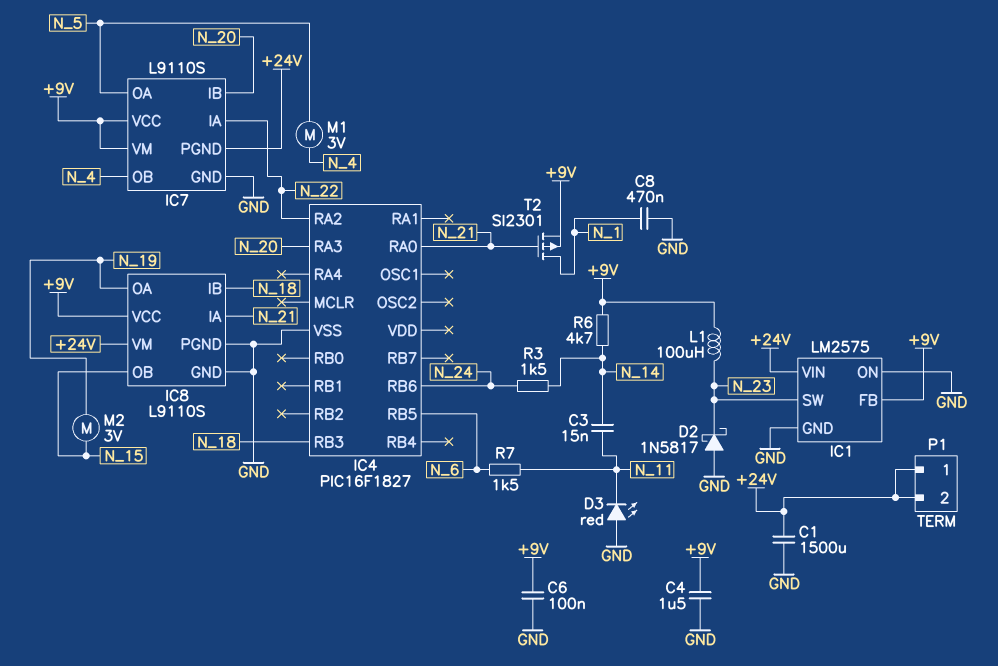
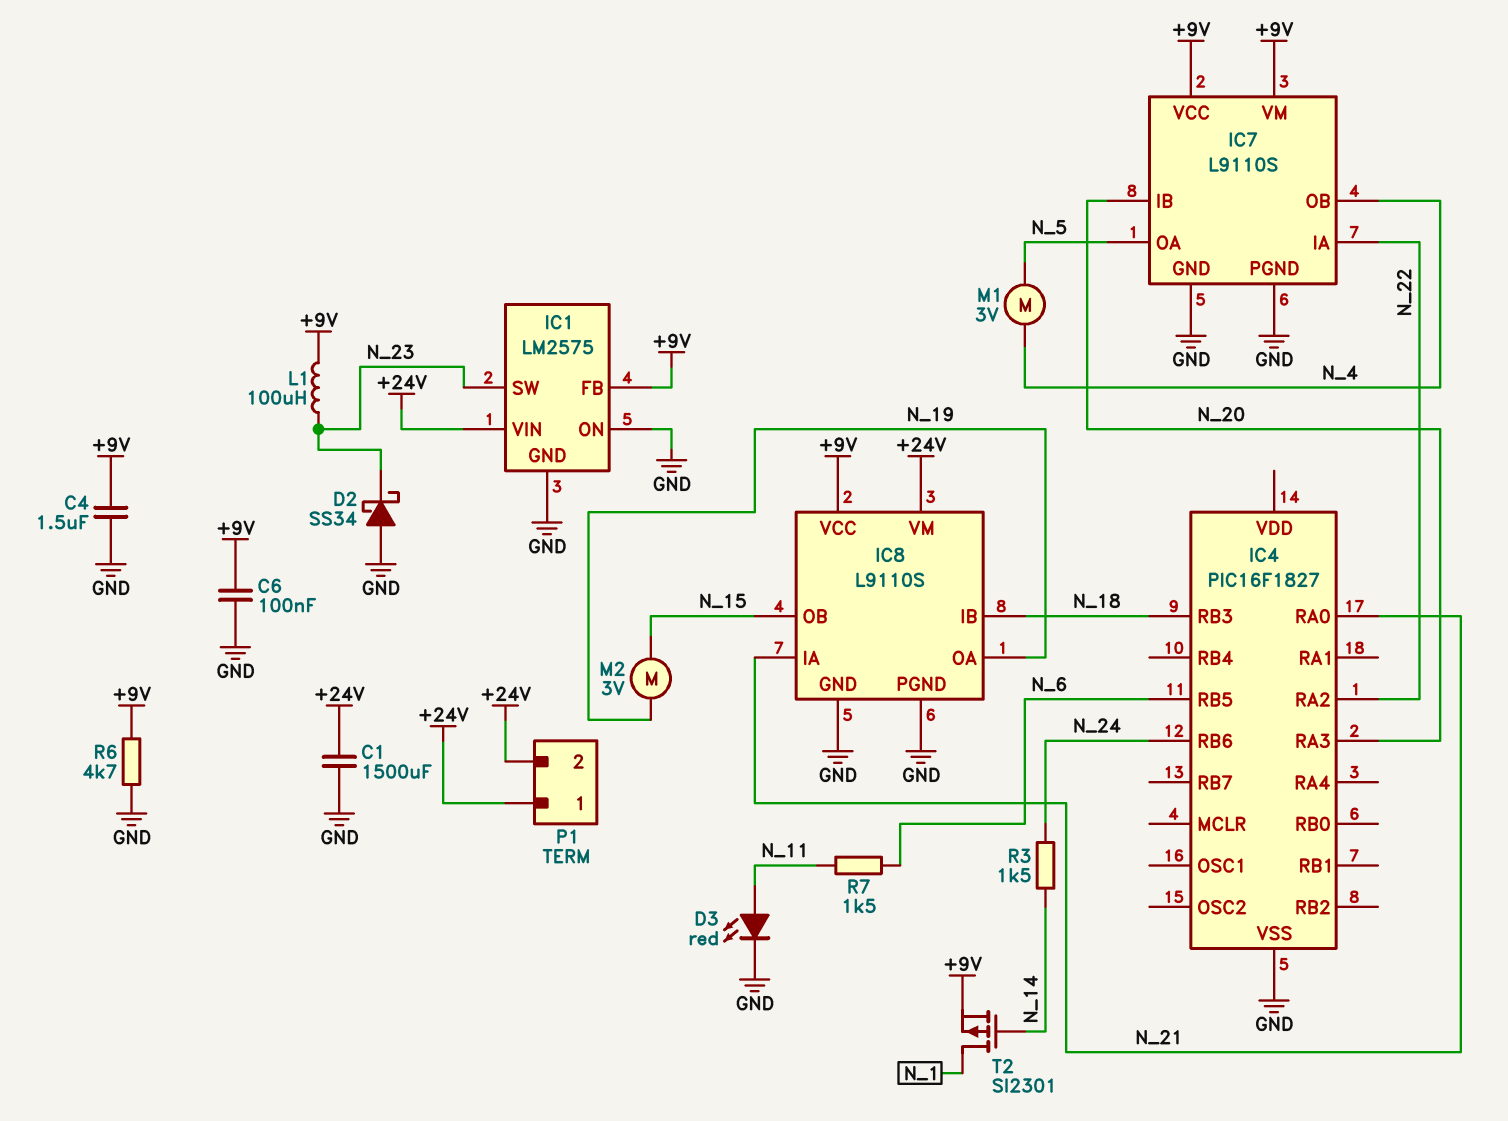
C3: 15nF (N_11, N_14) -> none
C8: 470nF (GND, N_1) -> none
D2: schottky 1N5817 (A GND, K N_23) -> schottky SS34 (A GND, K N_23)
D3: LED red (A GND, K N_11) -> LED red (A N_11, K GND)
IC7 pin PGND: +24V -> GND
R6: 4.7k (+9V, N_14) -> 4.7k (+9V, GND)
T2: PMOS SI2301 (G N_21, D N_1, S +9V) -> PMOS SI2301 (G N_14, D N_1, S +9V)

